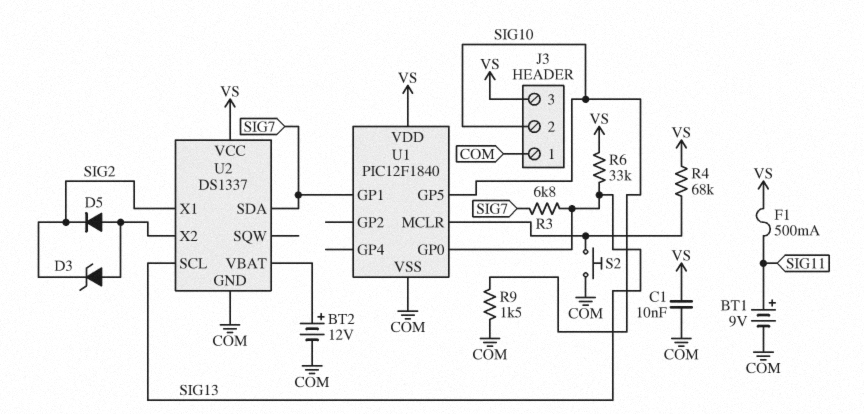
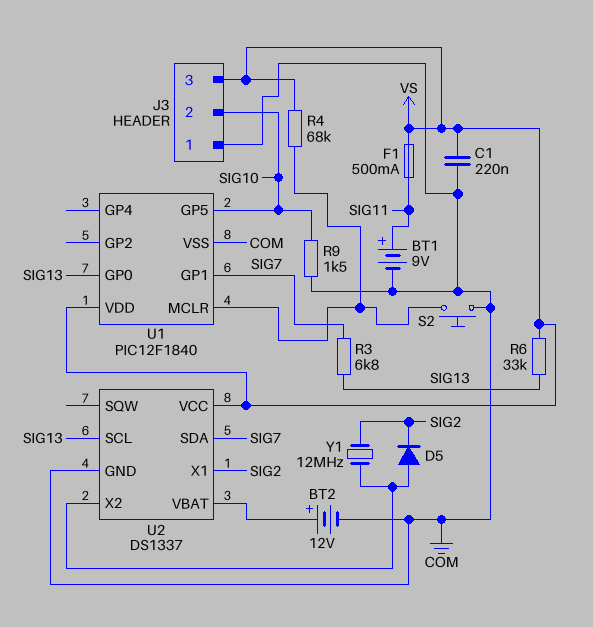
C1: 10nF (COM, VS) -> 220nF (COM, VS)
D3: zener (A U2/X2, K SIG2) -> none
Y1: none -> 12MHz (SIG2, U2/X2)

